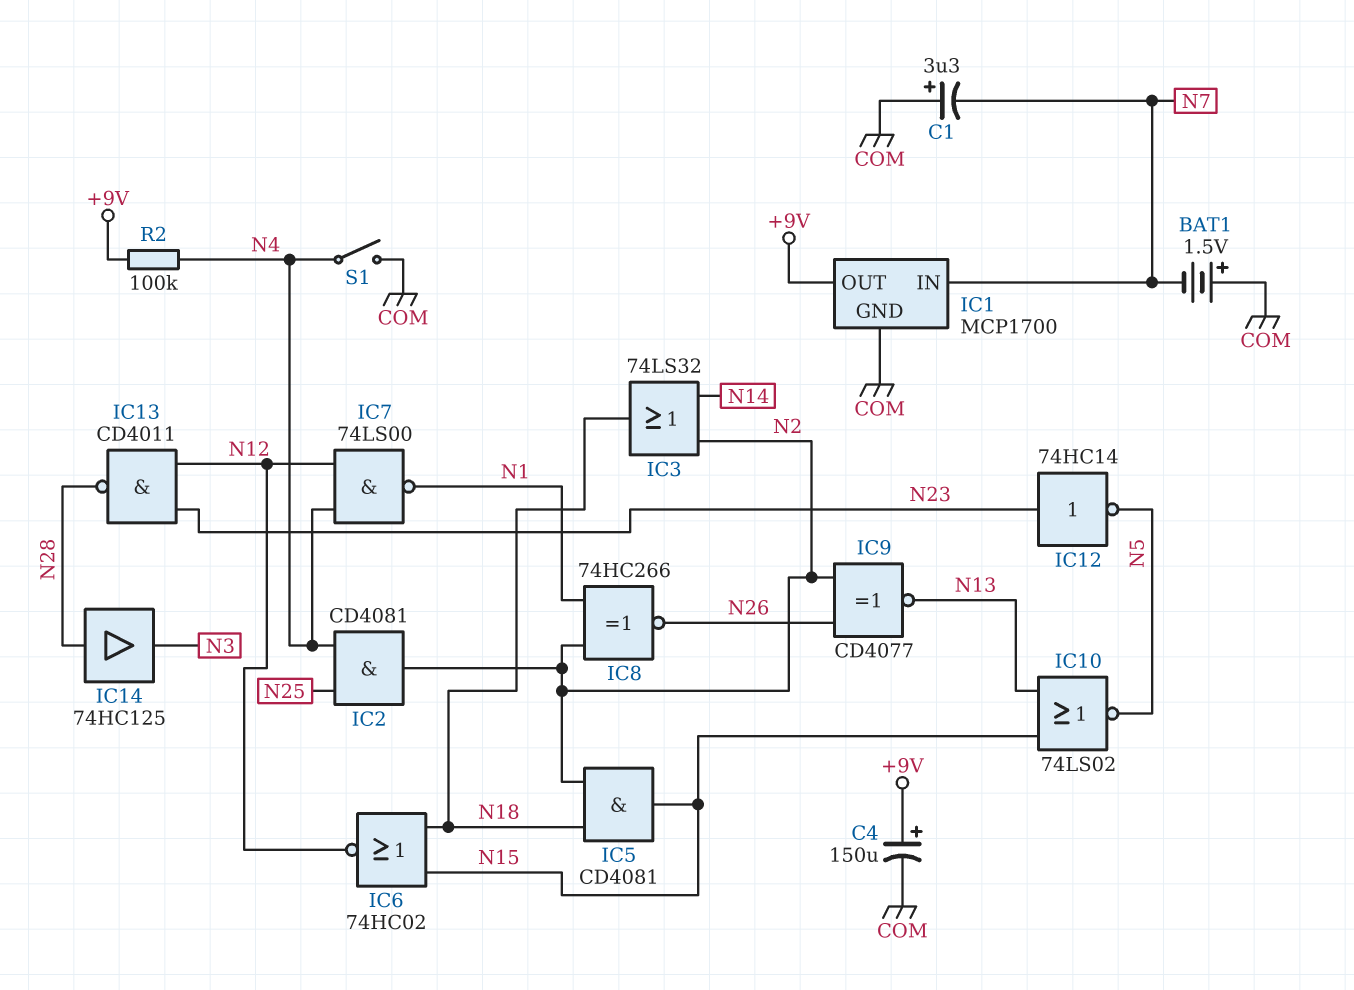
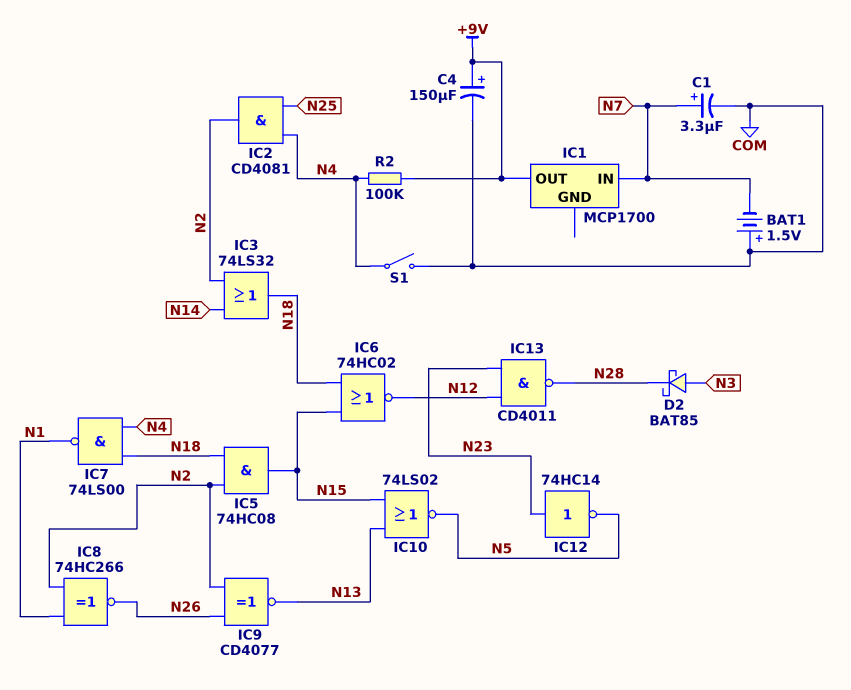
C1: 3.3uF (plus COM, minus N7) -> 3.3uF (plus N7, minus COM)
D2: none -> schottky BAT85 (A N3, K N28)
IC1 pin GND: COM -> none
IC5: AND CD4081 (in N2, in N18, out N15) -> AND 74HC08 (in N2, in N18, out N15)
IC7: NAND 74LS00 (in N4, in N12, out N1) -> NAND 74LS00 (in N4, in N18, out N1)
IC14: buffer 74HC125 (in N28, out N3) -> none

